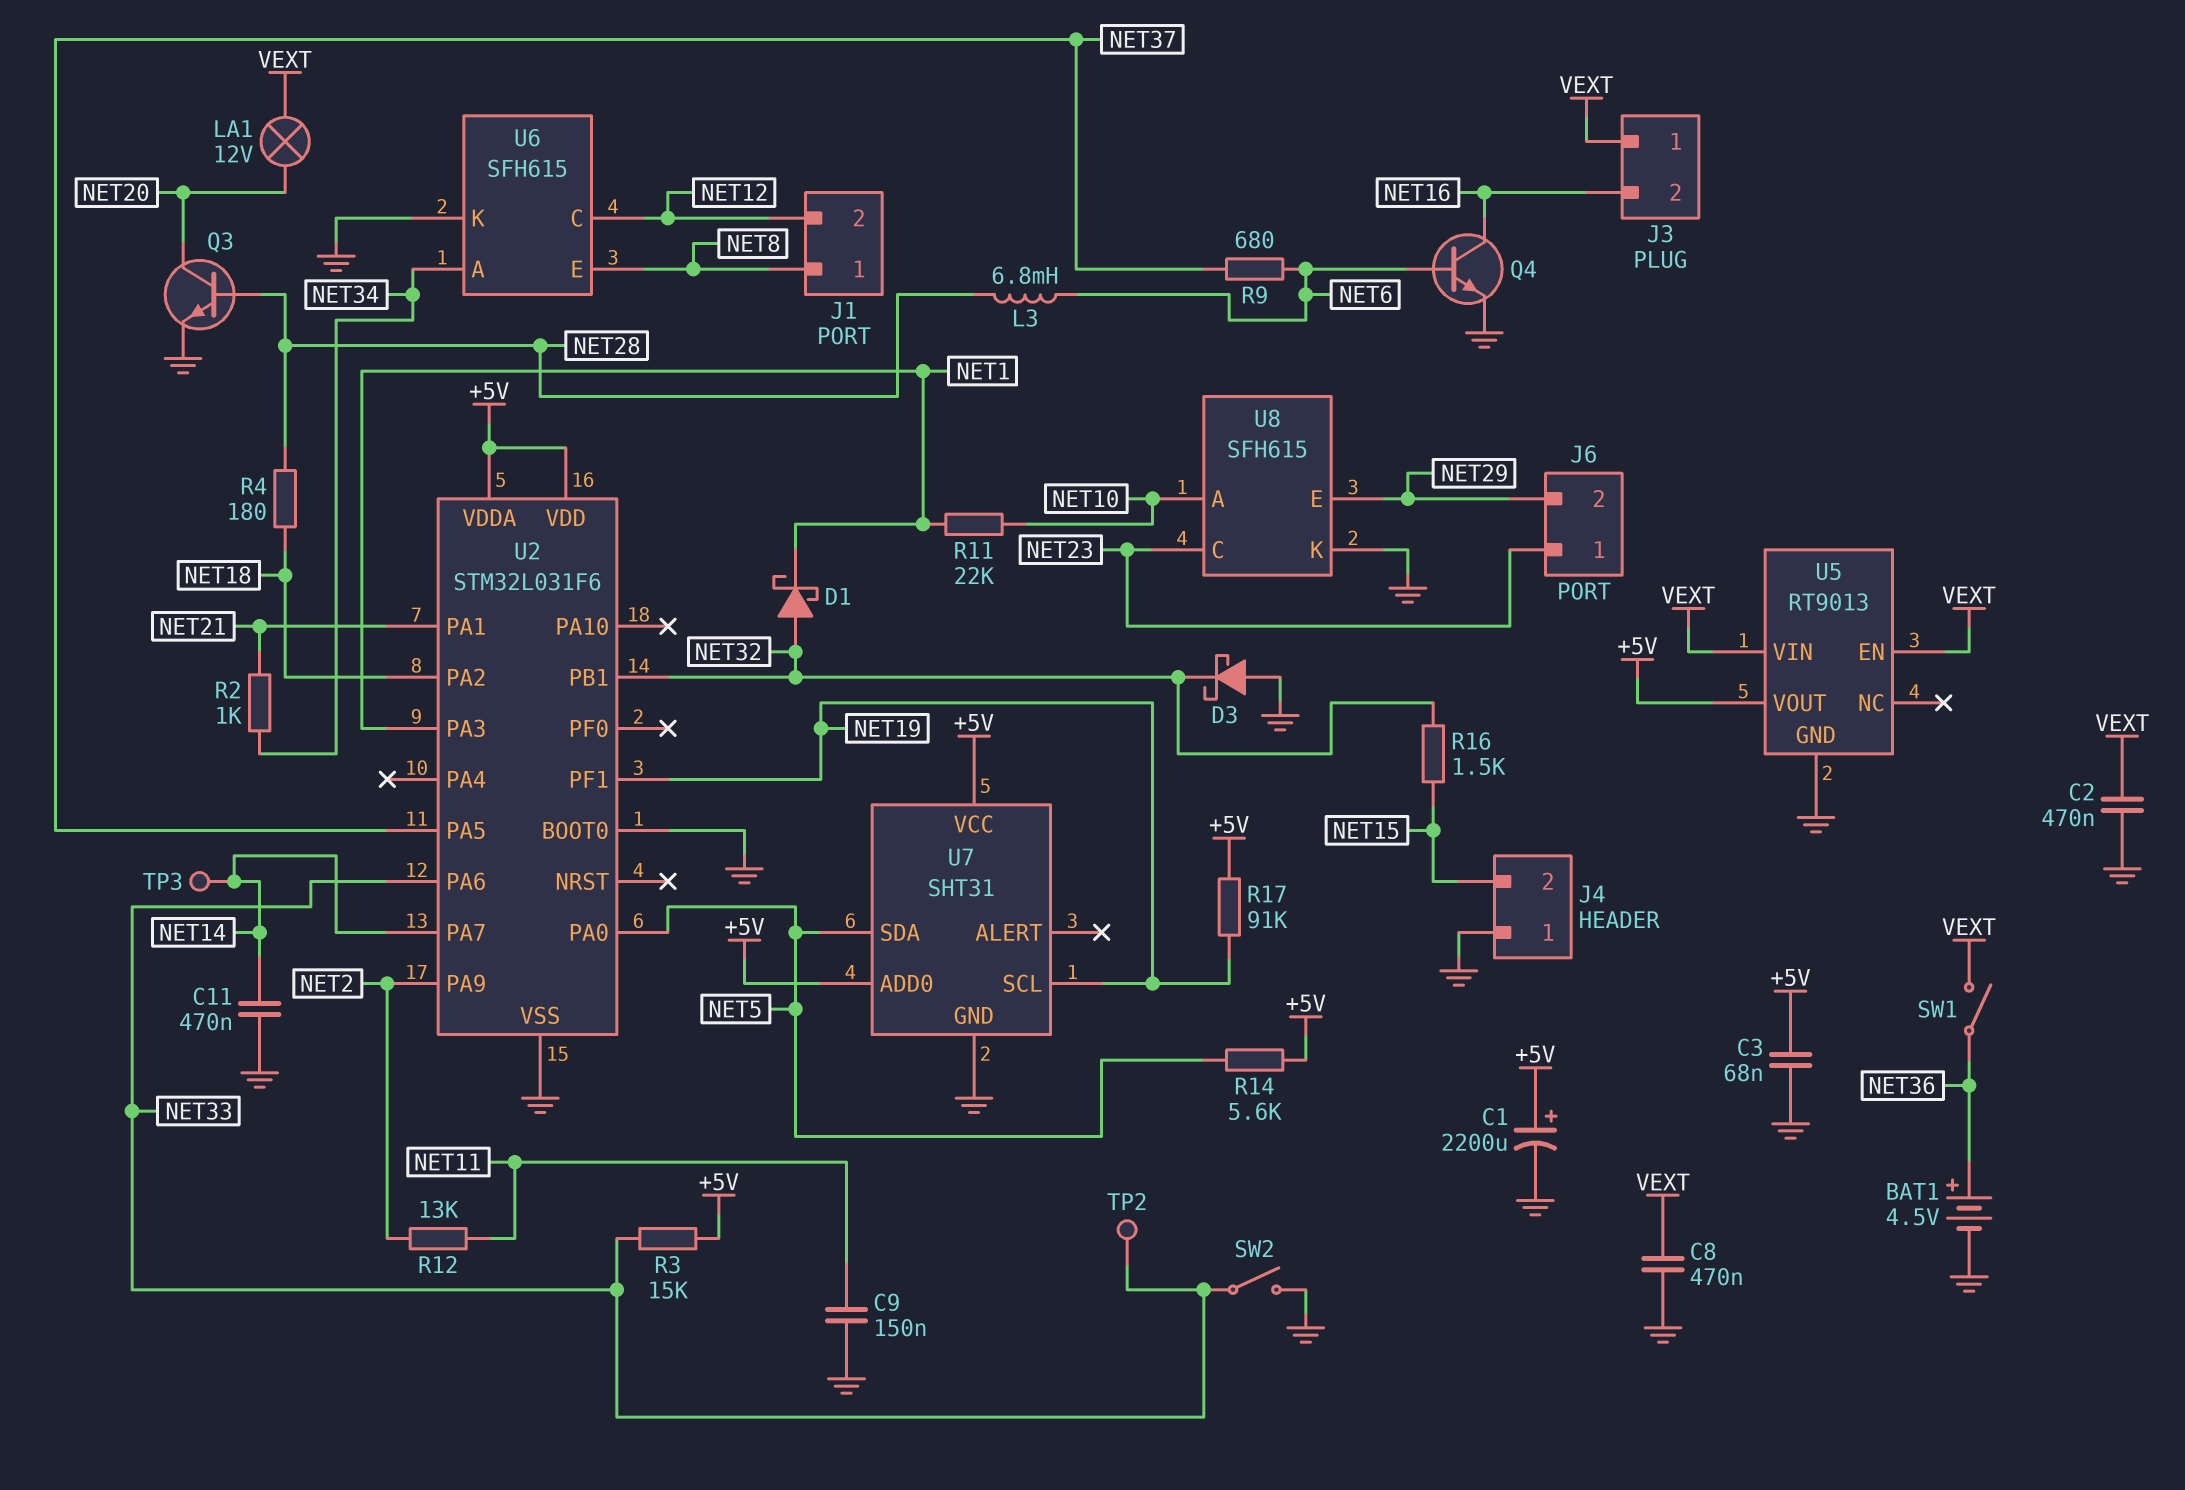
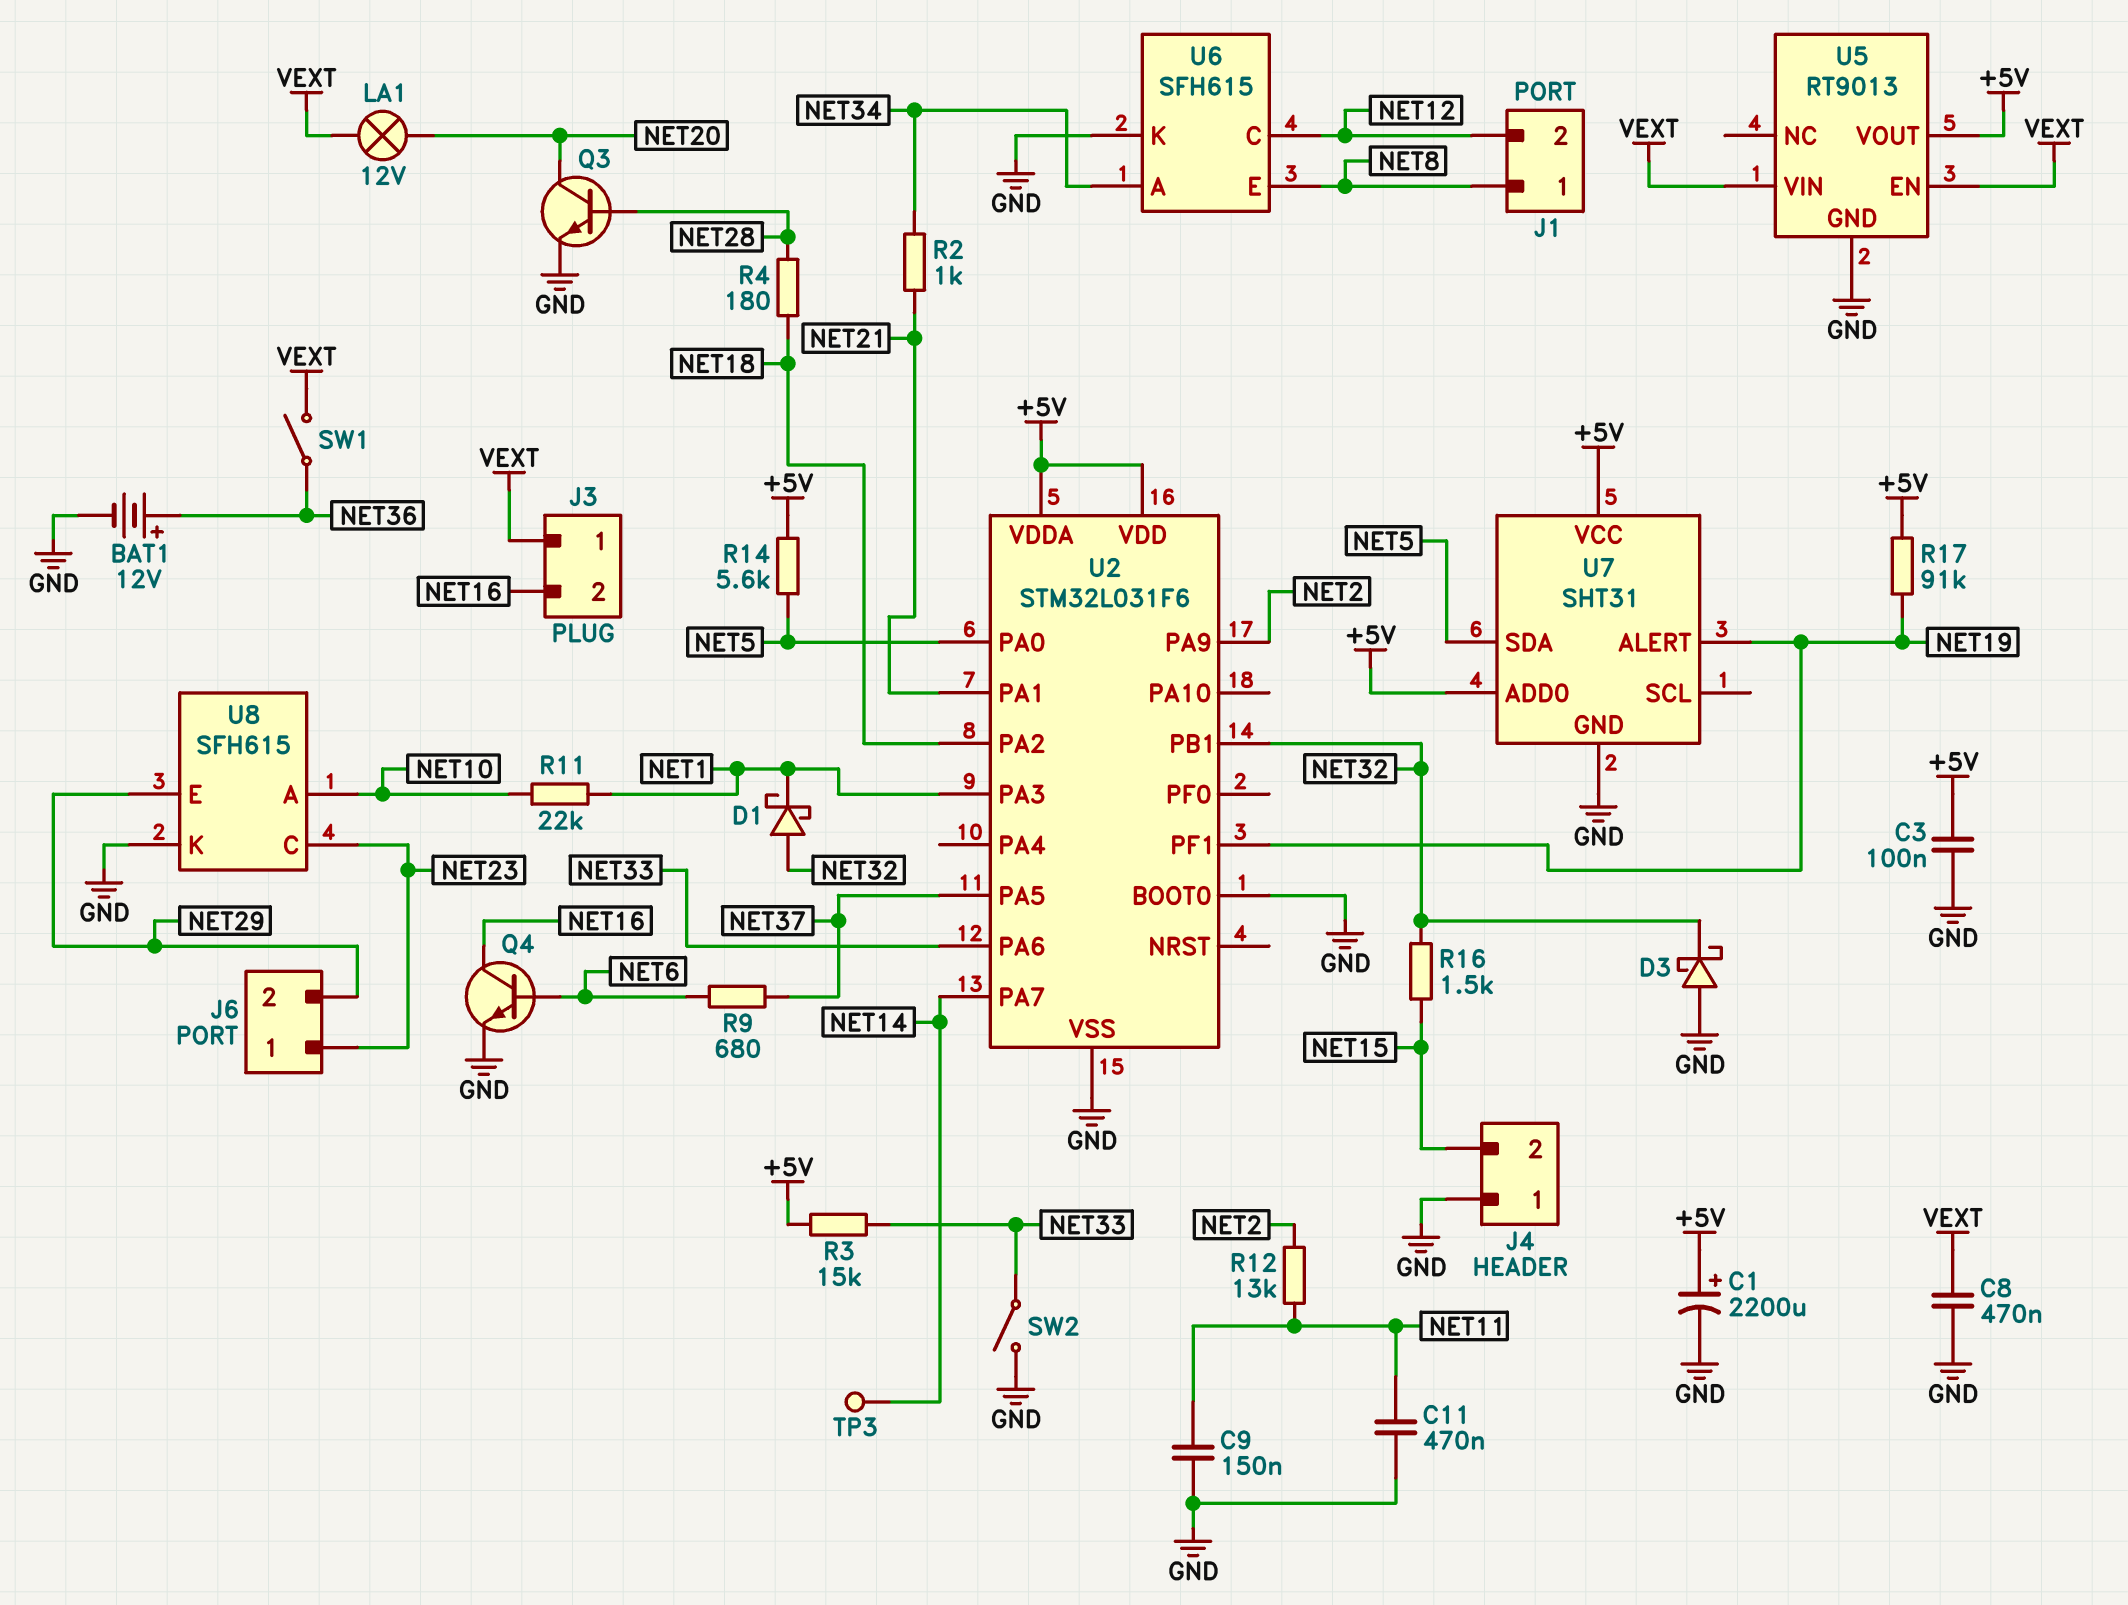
BAT1: 4.5V (plus NET36, minus GND) -> 12V (plus NET36, minus GND)
C2: 470nF (GND, VEXT) -> none
C3: 68nF (+5V, GND) -> 100nF (+5V, GND)
C11: 470nF (GND, NET14) -> 470nF (GND, NET11)
L3: 6.8mH (NET6, NET28) -> none
TP2: test point (NET33) -> none
U7 pin ALERT: none -> NET19
U7 pin SCL: NET19 -> none

